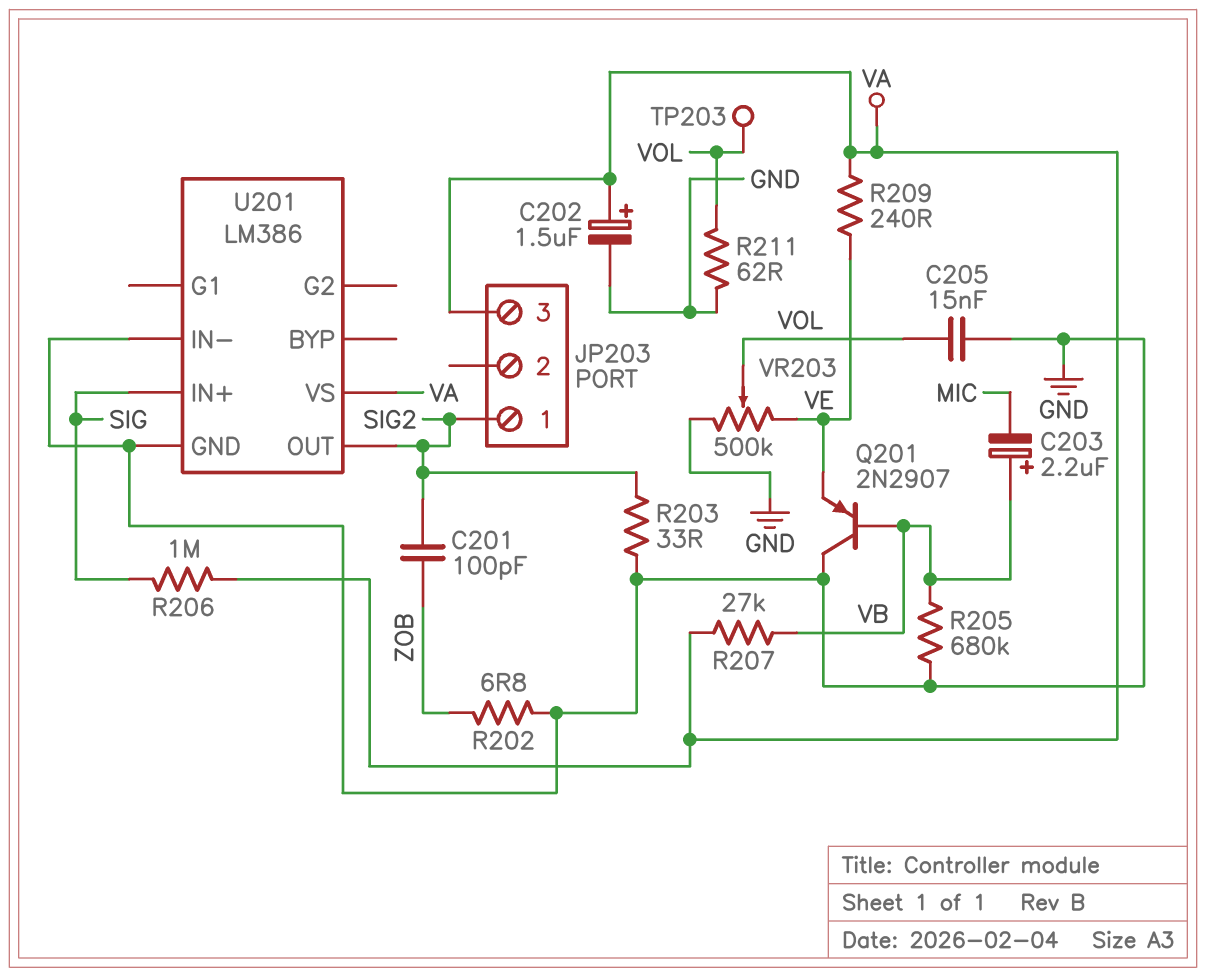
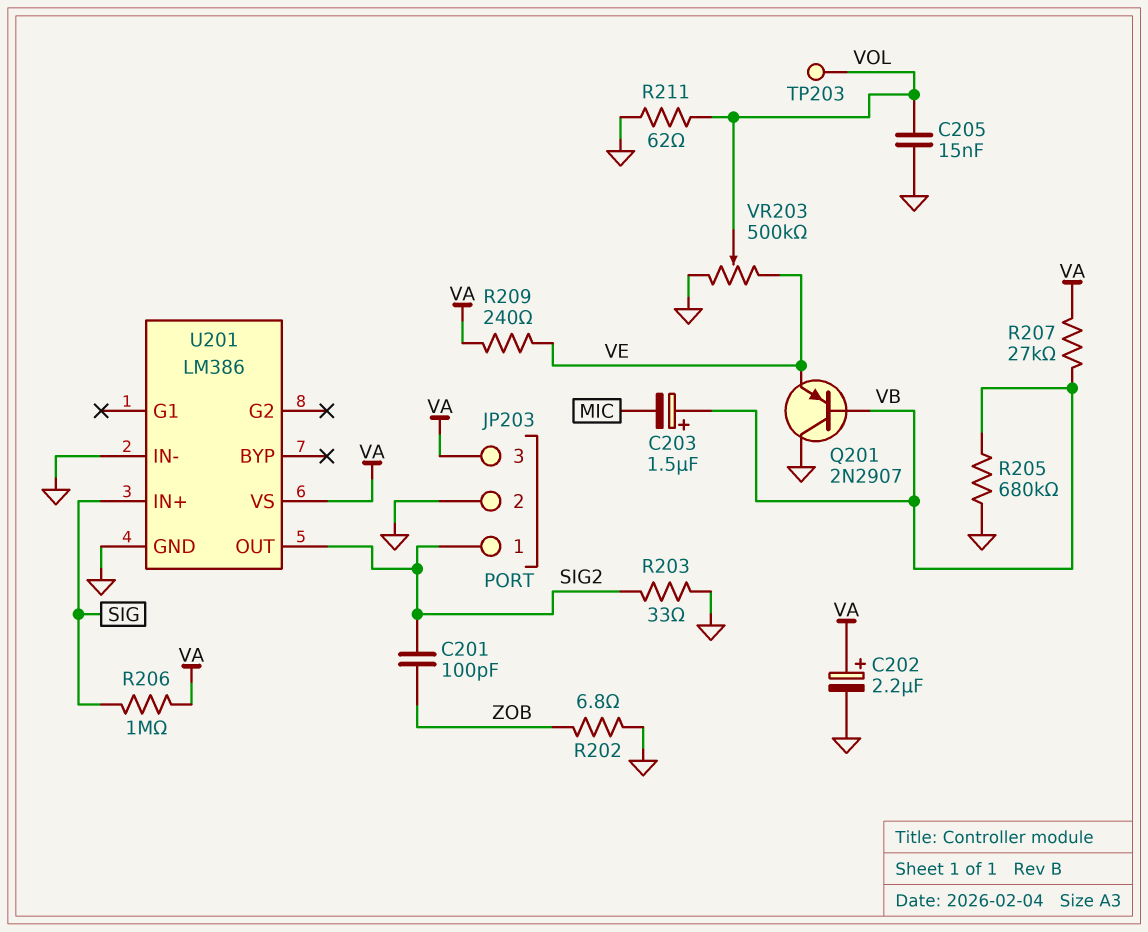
C202: 1.5uF (plus VA, minus GND) -> 2.2uF (plus VA, minus GND)
C203: 2.2uF (plus VB, minus MIC) -> 1.5uF (plus VB, minus MIC)
JP203 pin 2: none -> GND

